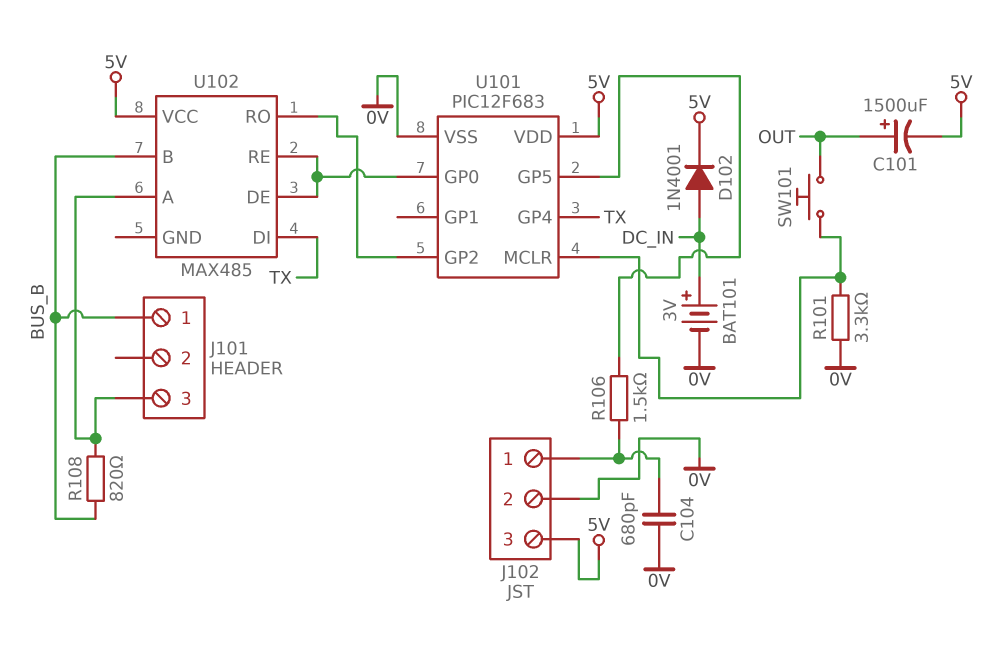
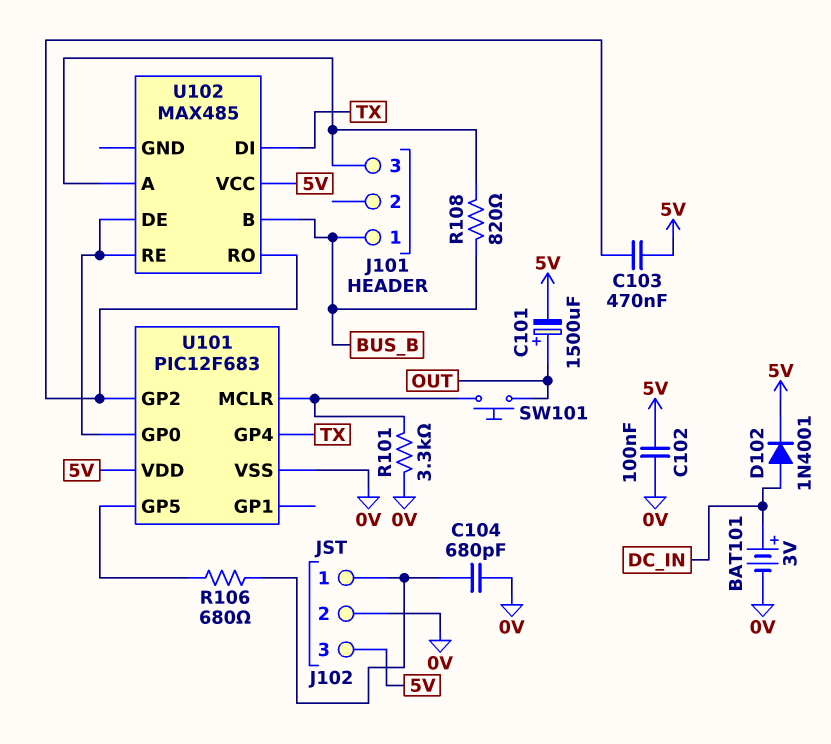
C102: none -> 100nF (0V, 5V)
C103: none -> 470nF (5V, U101/GP2)
R106: 1.5k (J102/1, U101/GP5) -> 680 (J102/1, U101/GP5)

